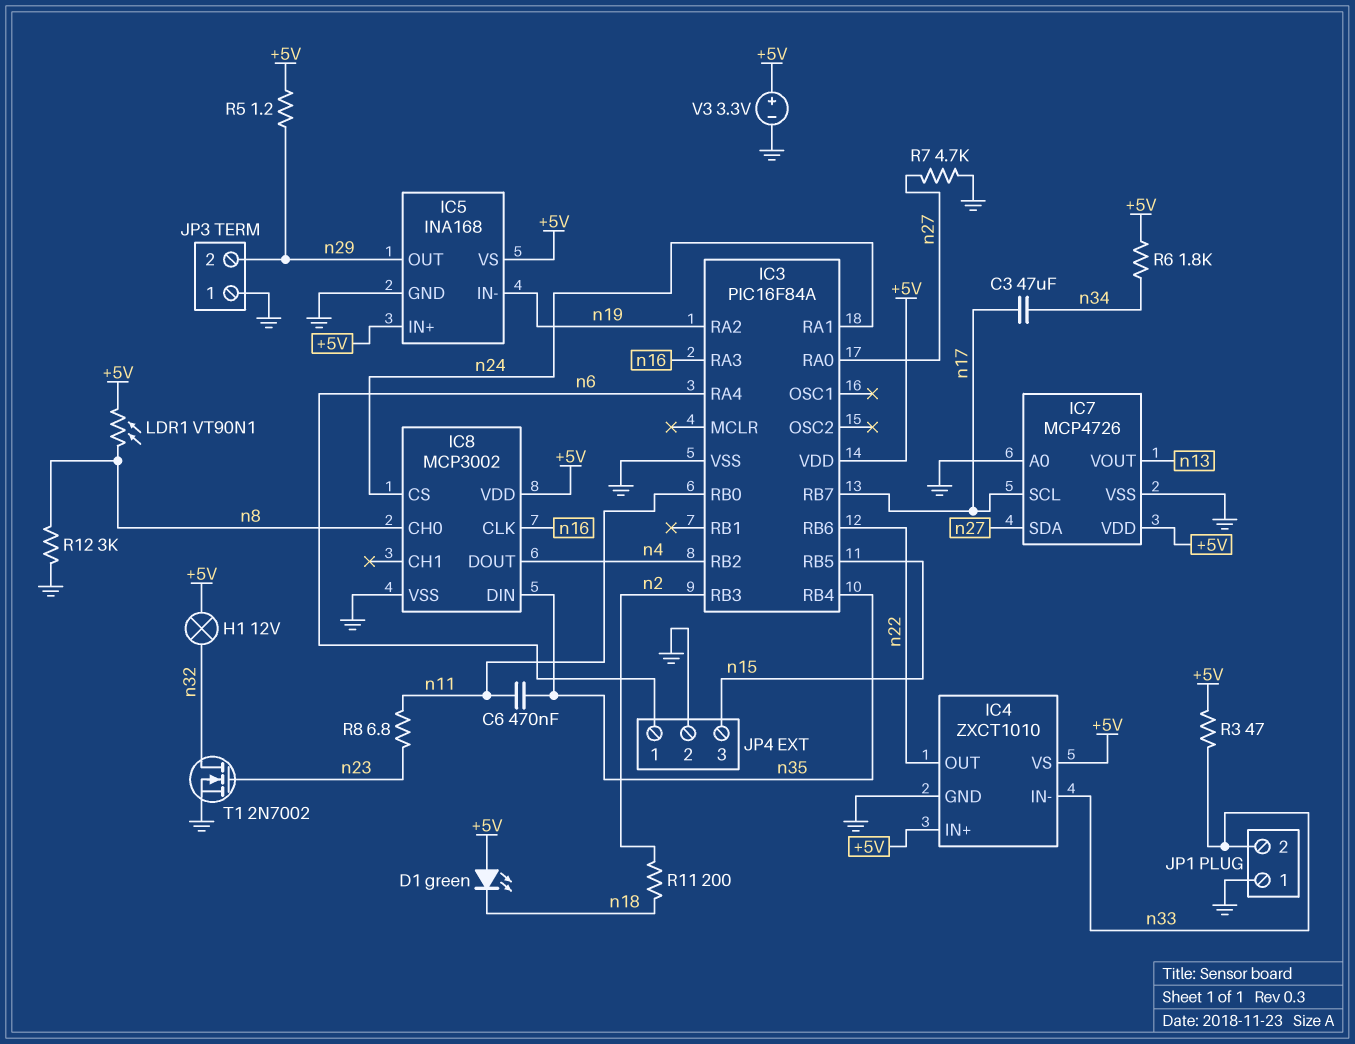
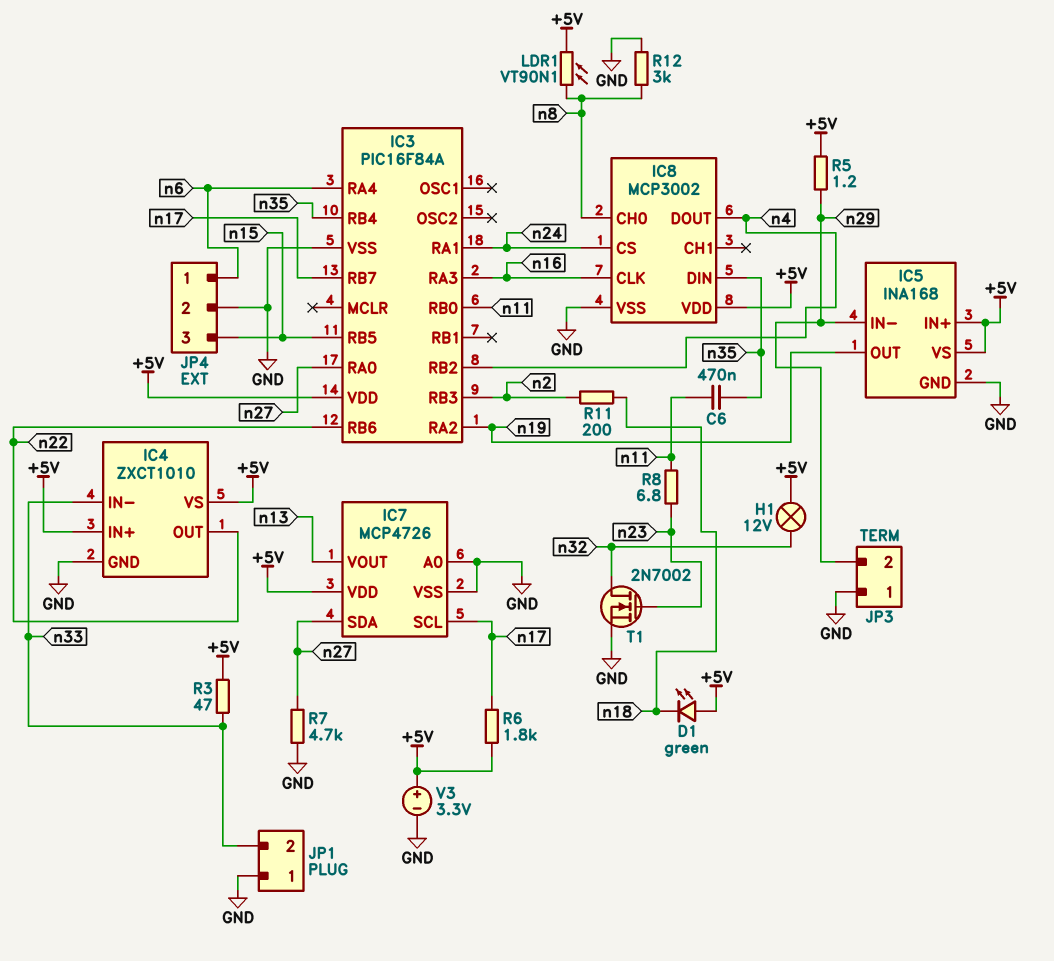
C3: 47uF (n17, n34) -> none
IC5 pin IN-: n19 -> n29
IC5 pin OUT: n29 -> n19
R6: 1.8k (+5V, n34) -> 1.8k (+5V, n17)

